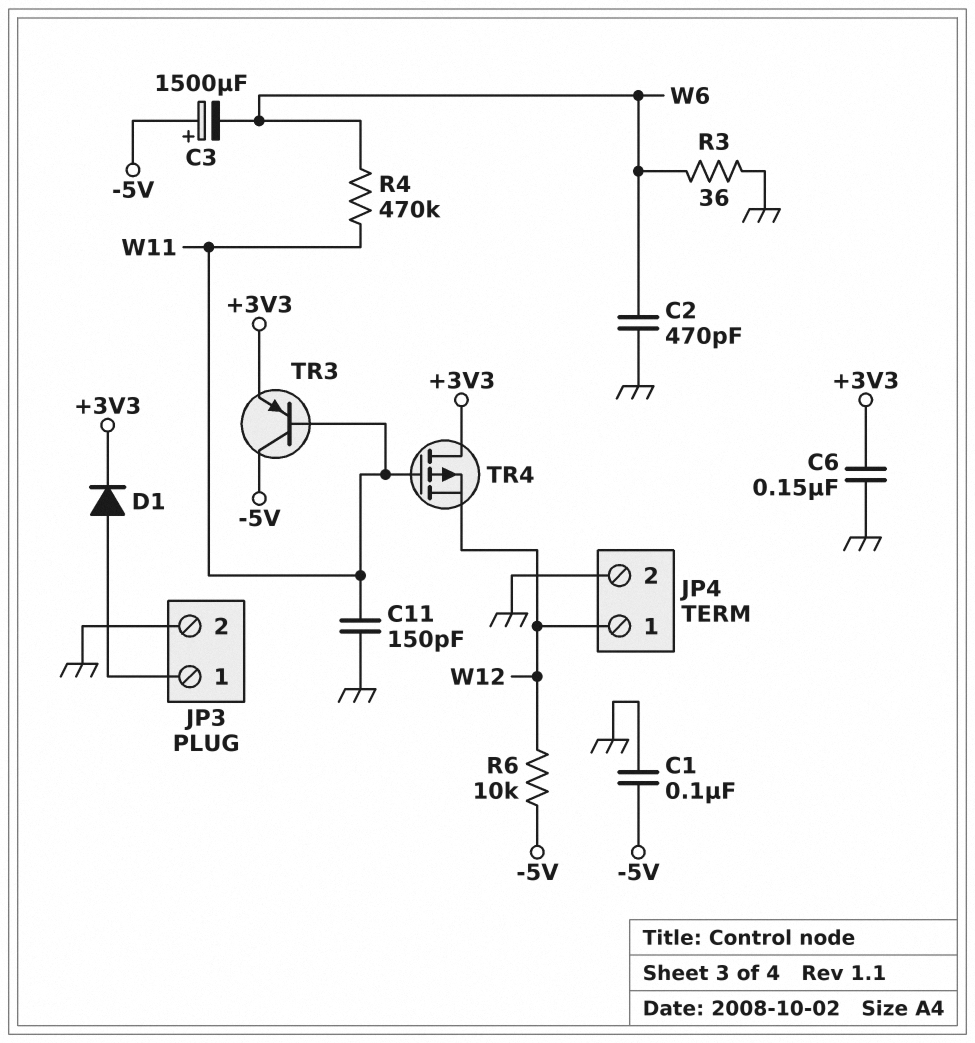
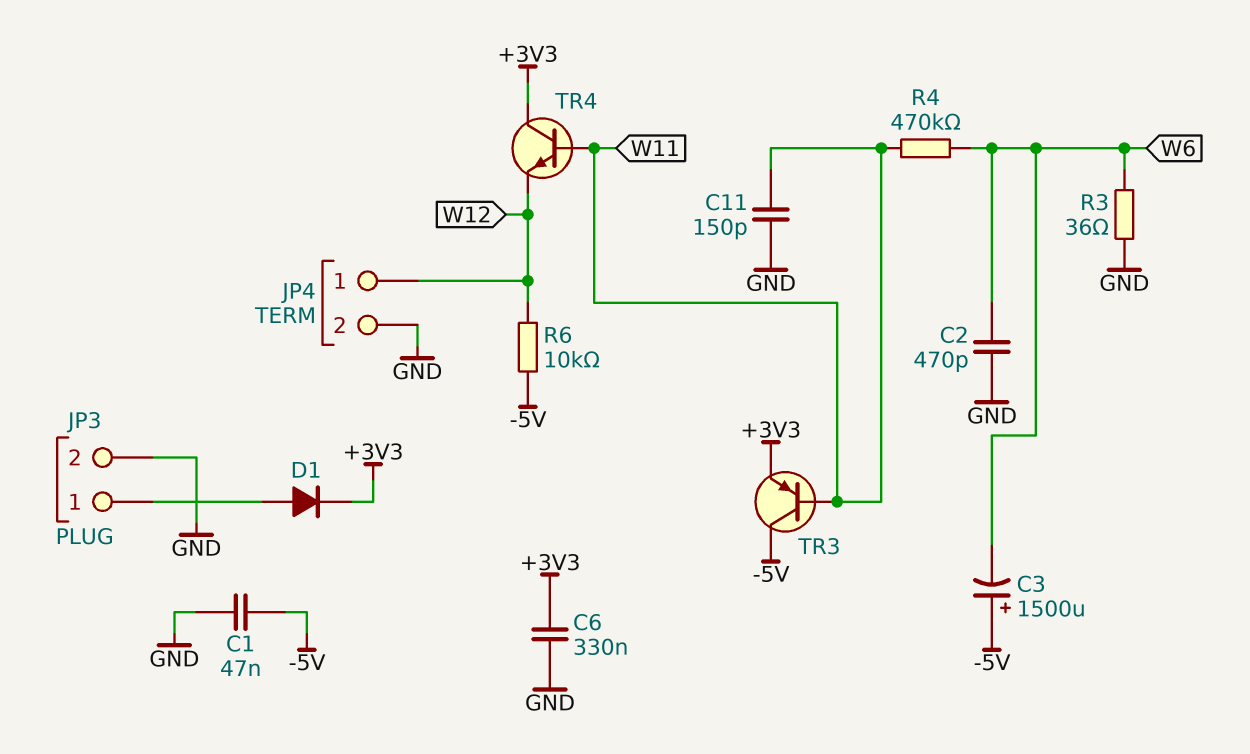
C1: 100nF (-5V, GND) -> 47nF (-5V, GND)
C6: 150nF (+3V3, GND) -> 330nF (+3V3, GND)
TR4: PMOS (G W11, D +3V3, S W12) -> NPN (B W11, C +3V3, E W12)

